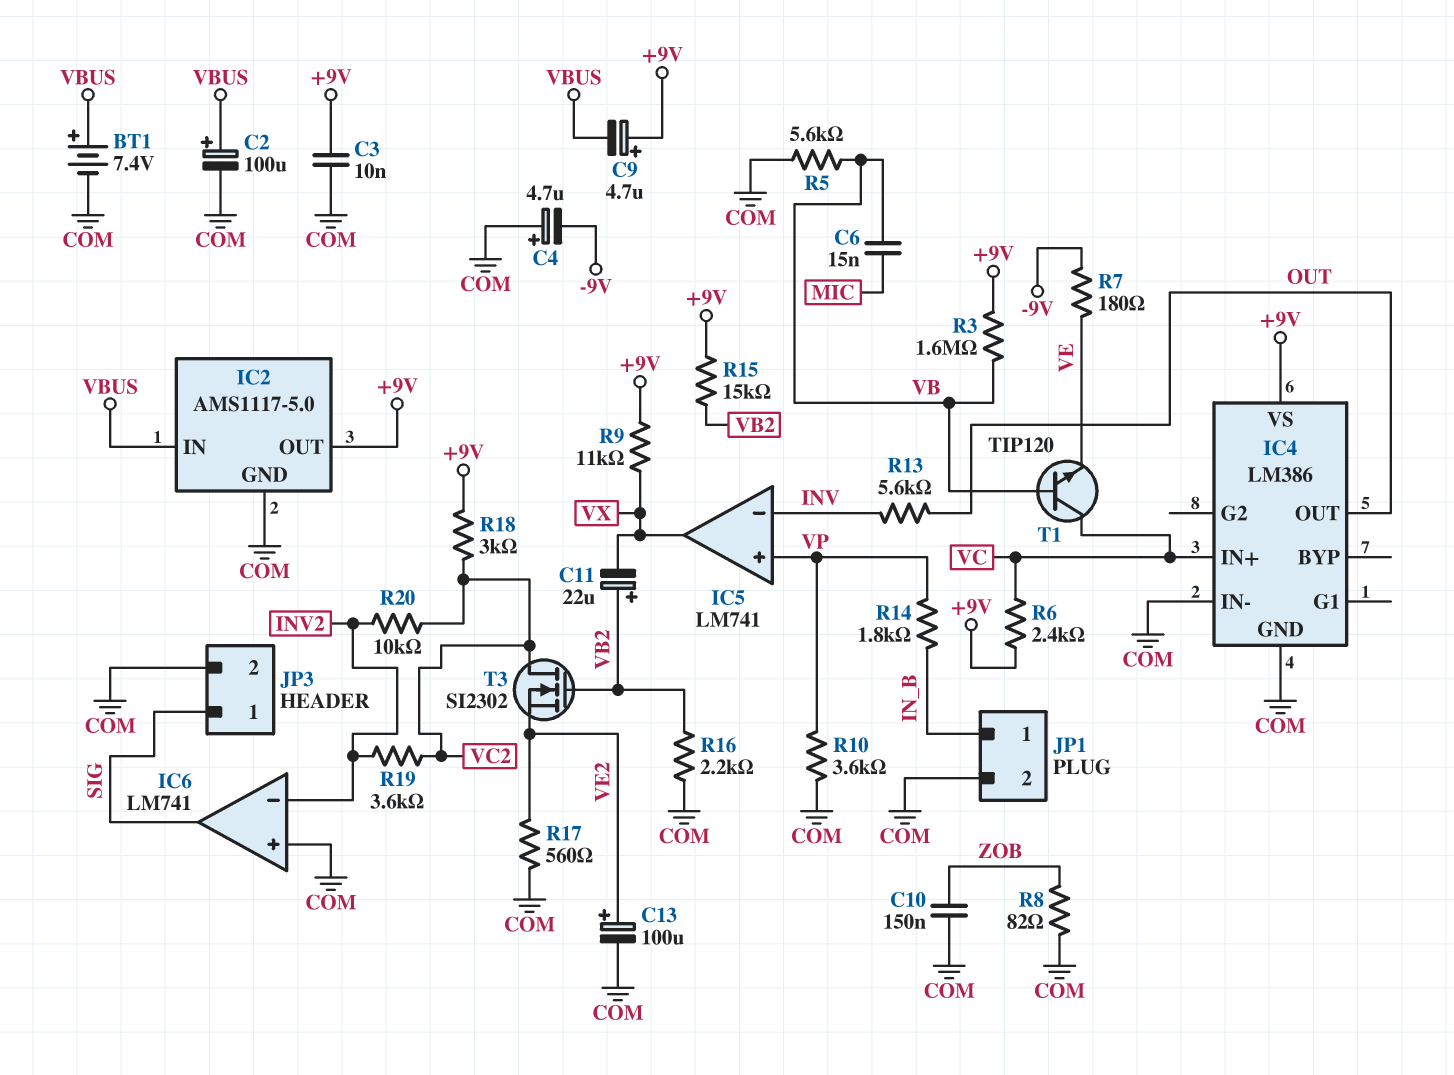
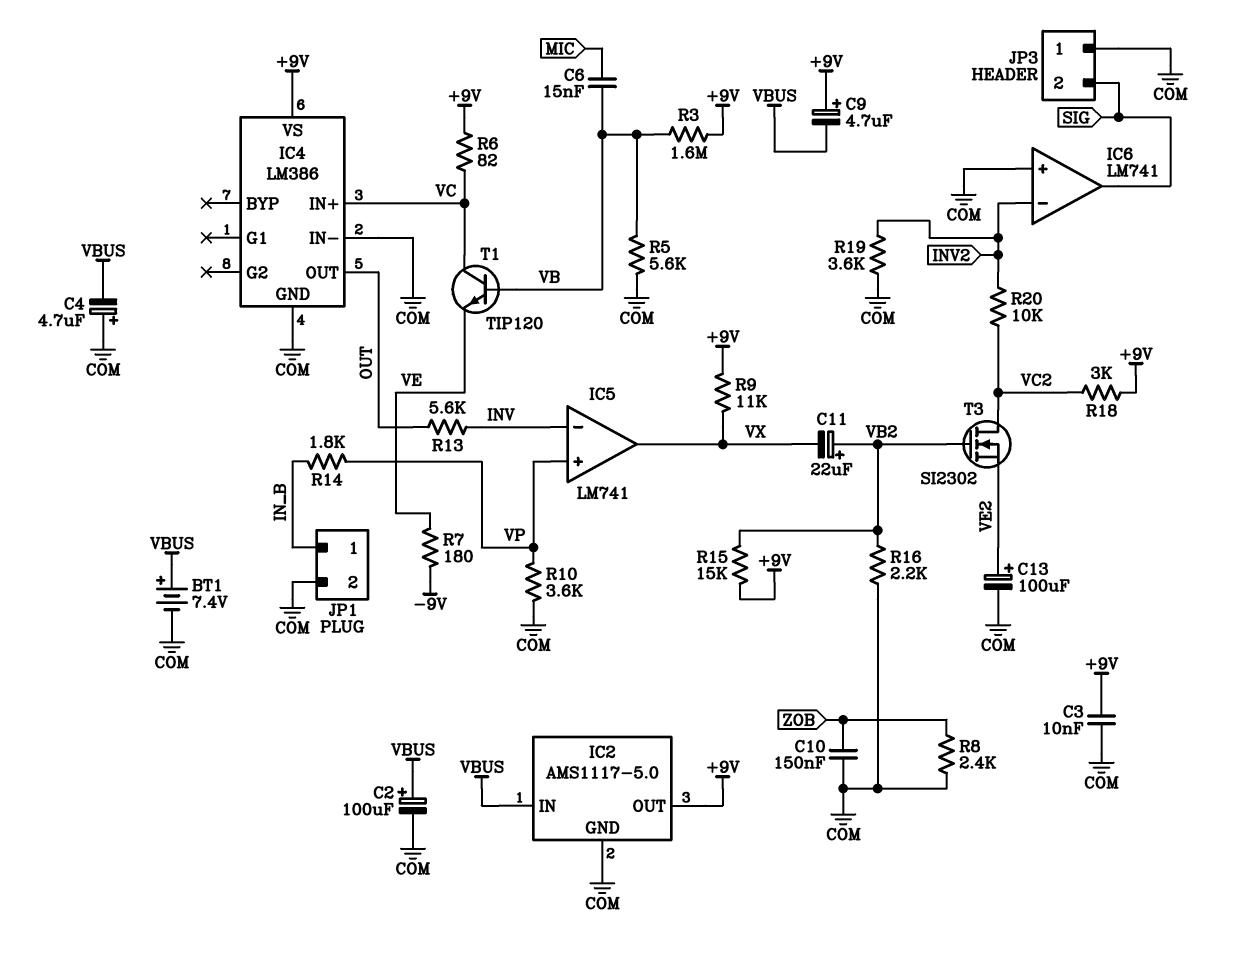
C4: 4.7uF (plus COM, minus -9V) -> 4.7uF (plus COM, minus VBUS)
JP3 pin 1: SIG -> COM
JP3 pin 2: COM -> SIG
R6: 2.4k (+9V, VC) -> 82 (+9V, VC)
R8: 82 (COM, ZOB) -> 2.4k (COM, ZOB)
R17: 560 (COM, VE2) -> none
R19: 3.6k (INV2, VC2) -> 3.6k (COM, INV2)

